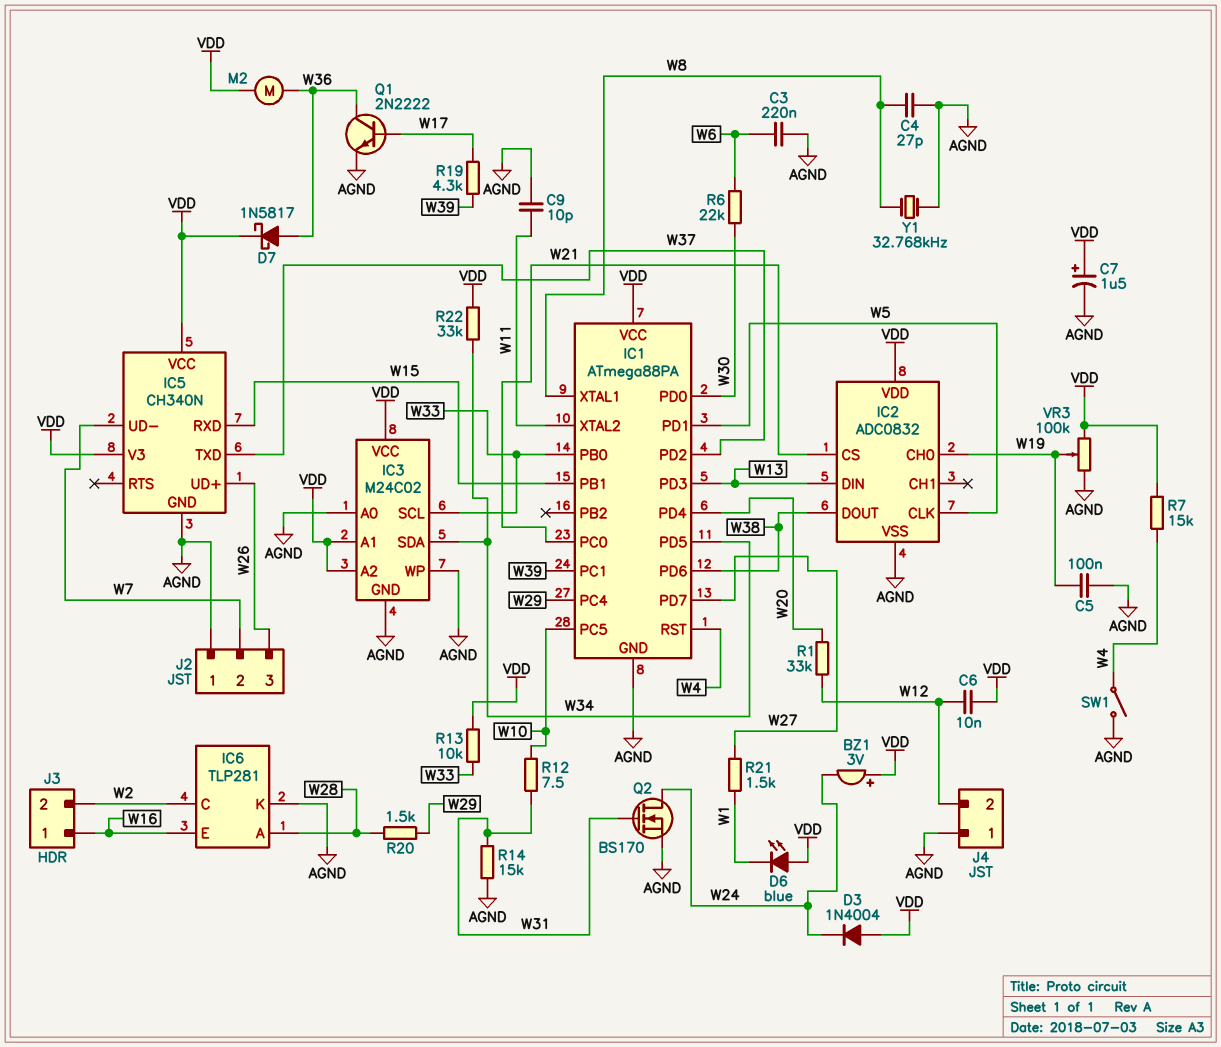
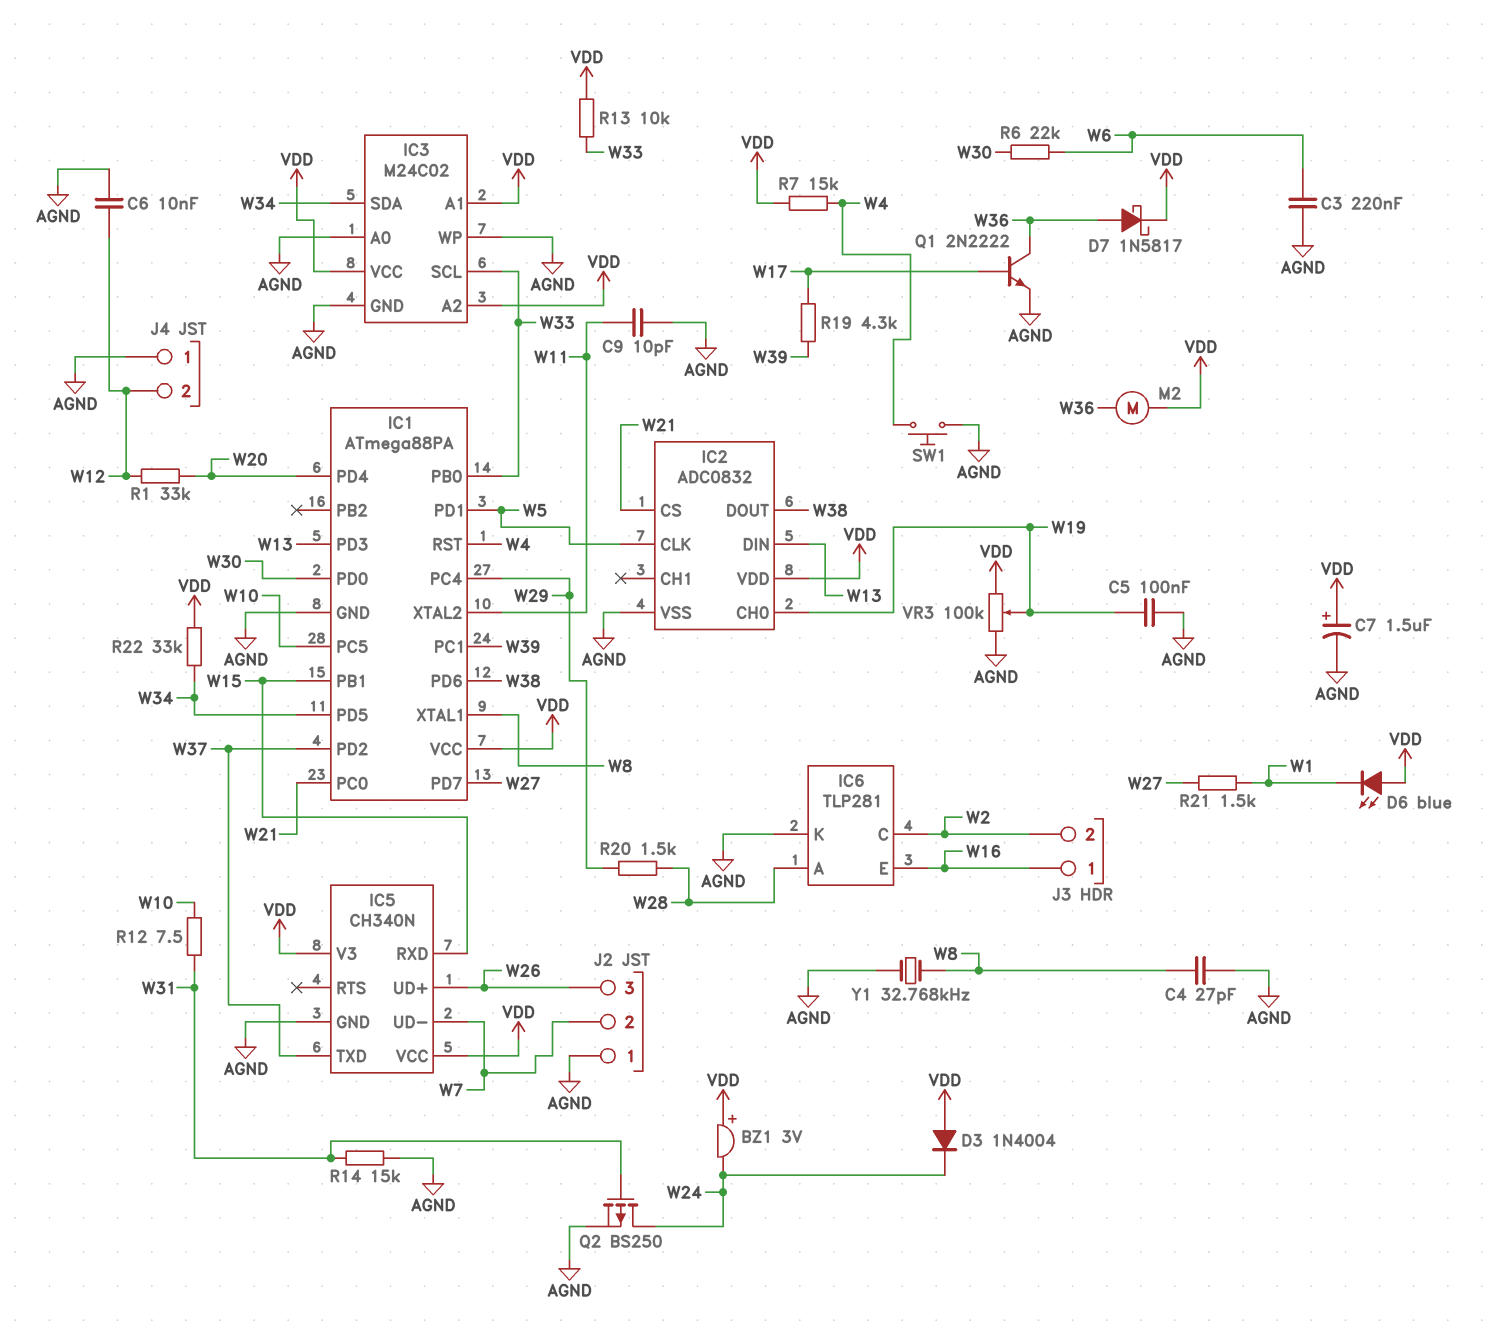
C6: 10nF (VDD, W12) -> 10nF (AGND, W12)
Q2: NMOS BS170 (G W31, D W24, S AGND) -> PMOS BS250 (G W31, D W24, S AGND)
SW1: switch (AGND, W4) -> button (AGND, W4)

